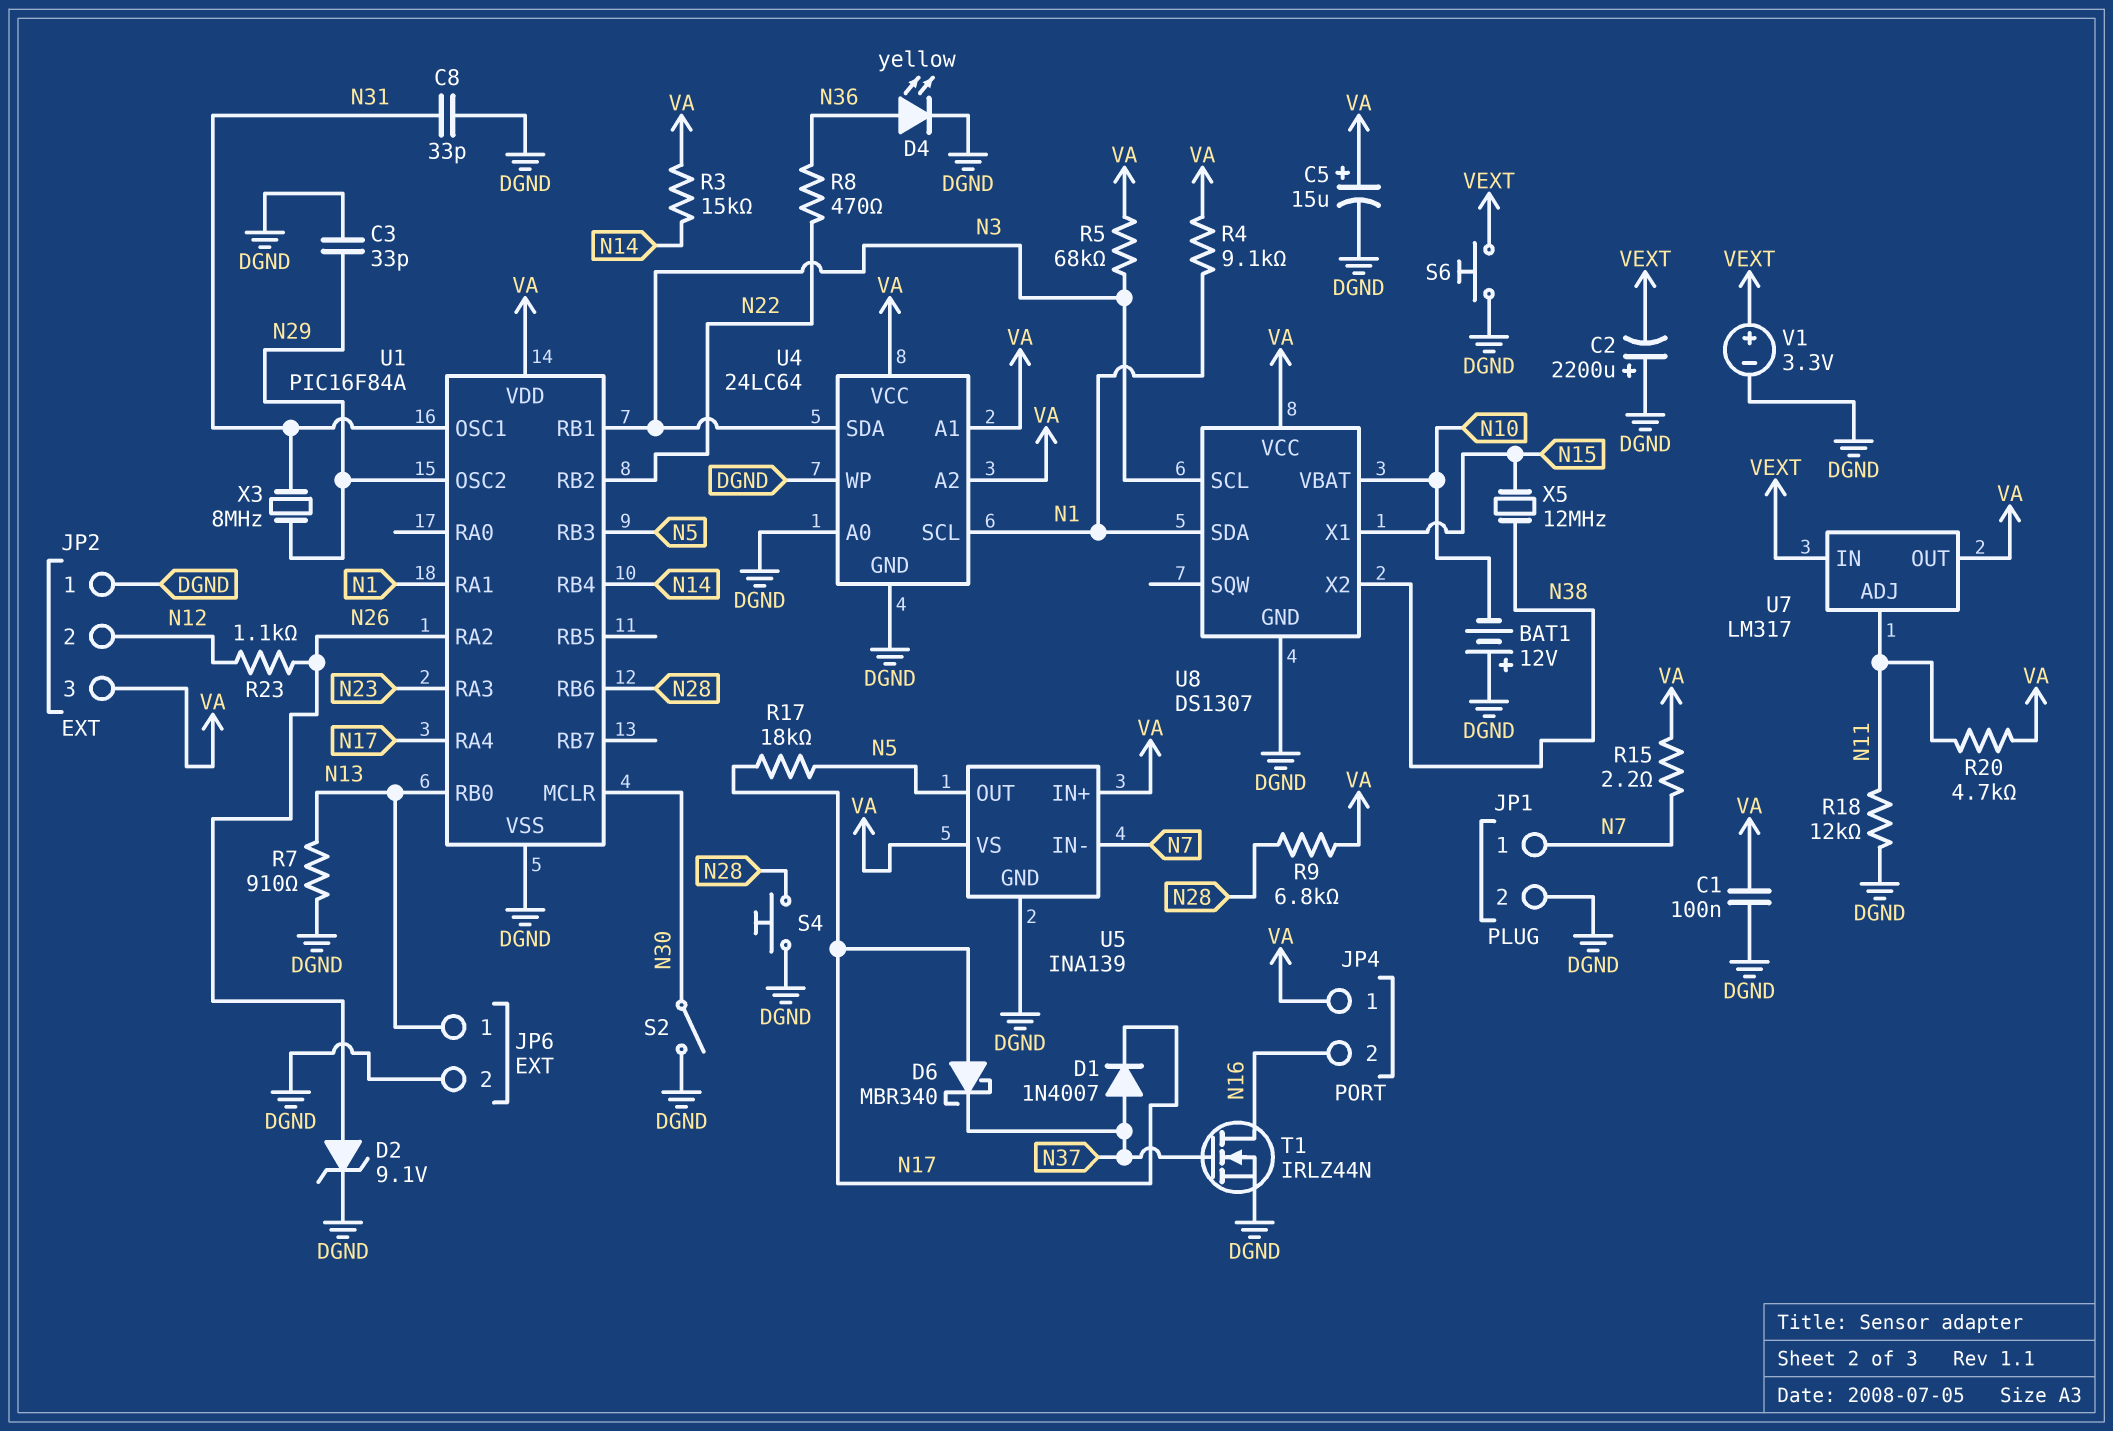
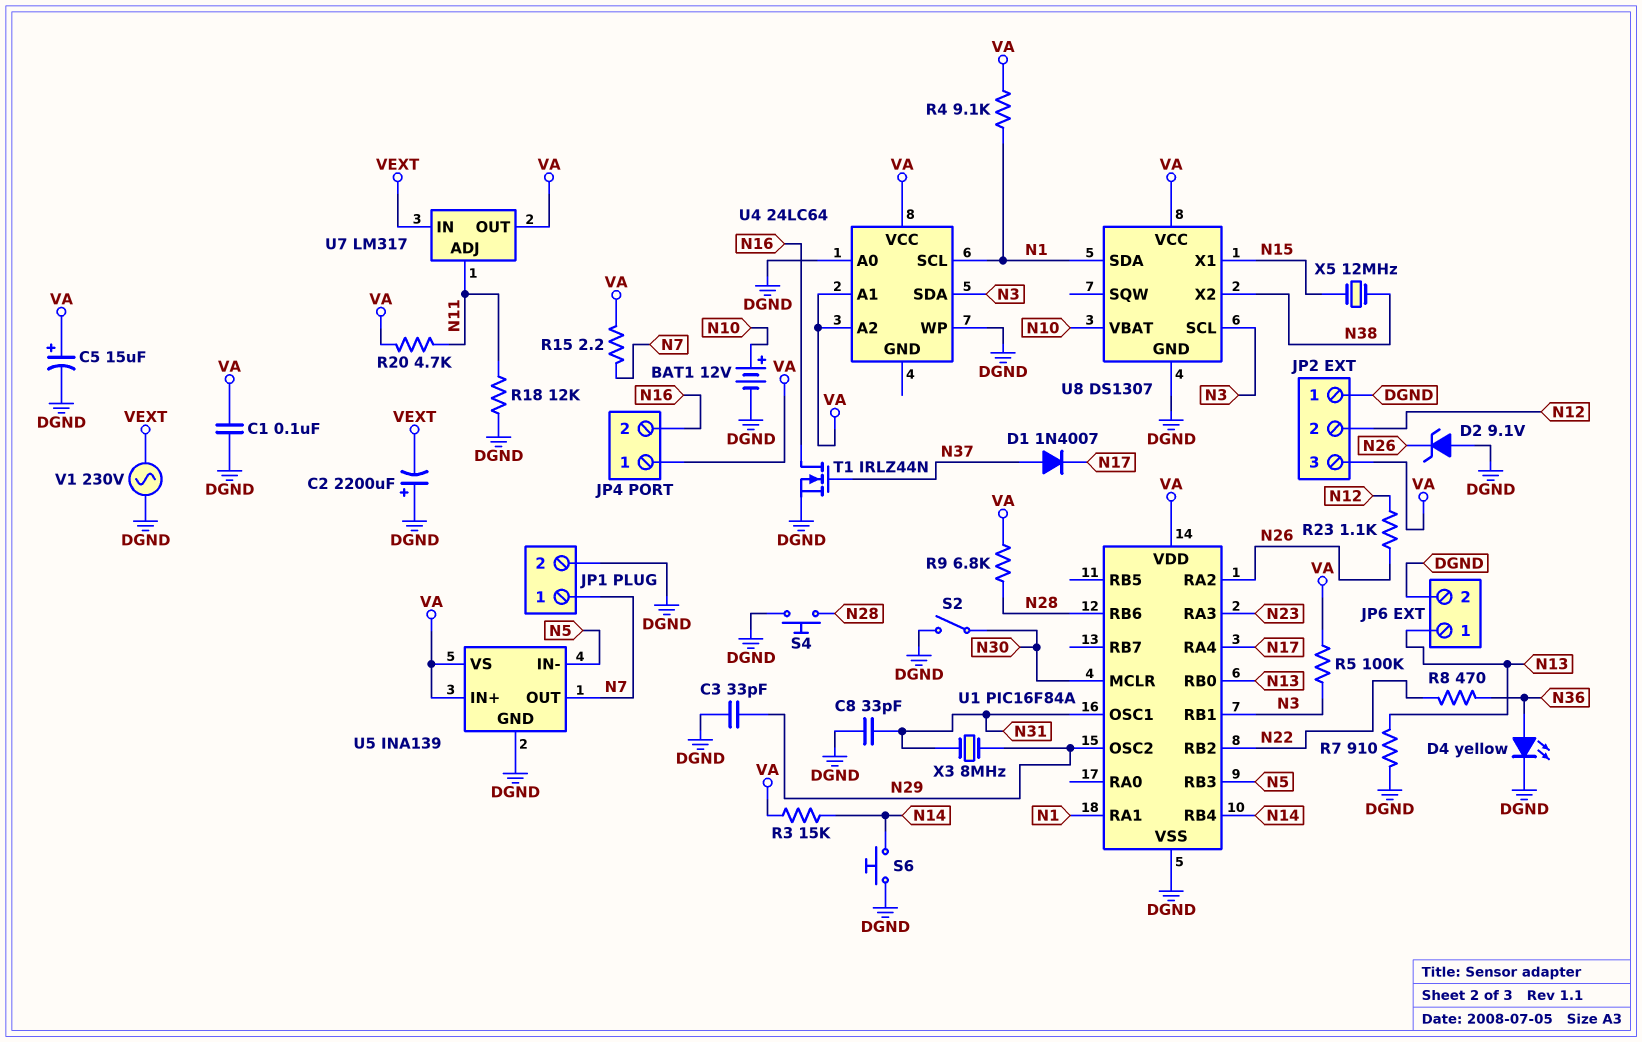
BAT1: 12V (plus DGND, minus N10) -> 12V (plus N10, minus DGND)
D2: zener 9.1V (A N26, K DGND) -> zener 9.1V (A DGND, K N26)
D6: schottky MBR340 (A N17, K N37) -> none
R5: 68k (N3, VA) -> 100k (N3, VA)
R17: 18k (N5, N17) -> none
S6: button (DGND, VEXT) -> button (DGND, N14)
U4 pin GND: DGND -> none
U5 pin IN-: N7 -> N5
U5 pin OUT: N5 -> N7
V1: 3.3V (plus VEXT, minus DGND) -> AC 230V (DGND, VEXT)

